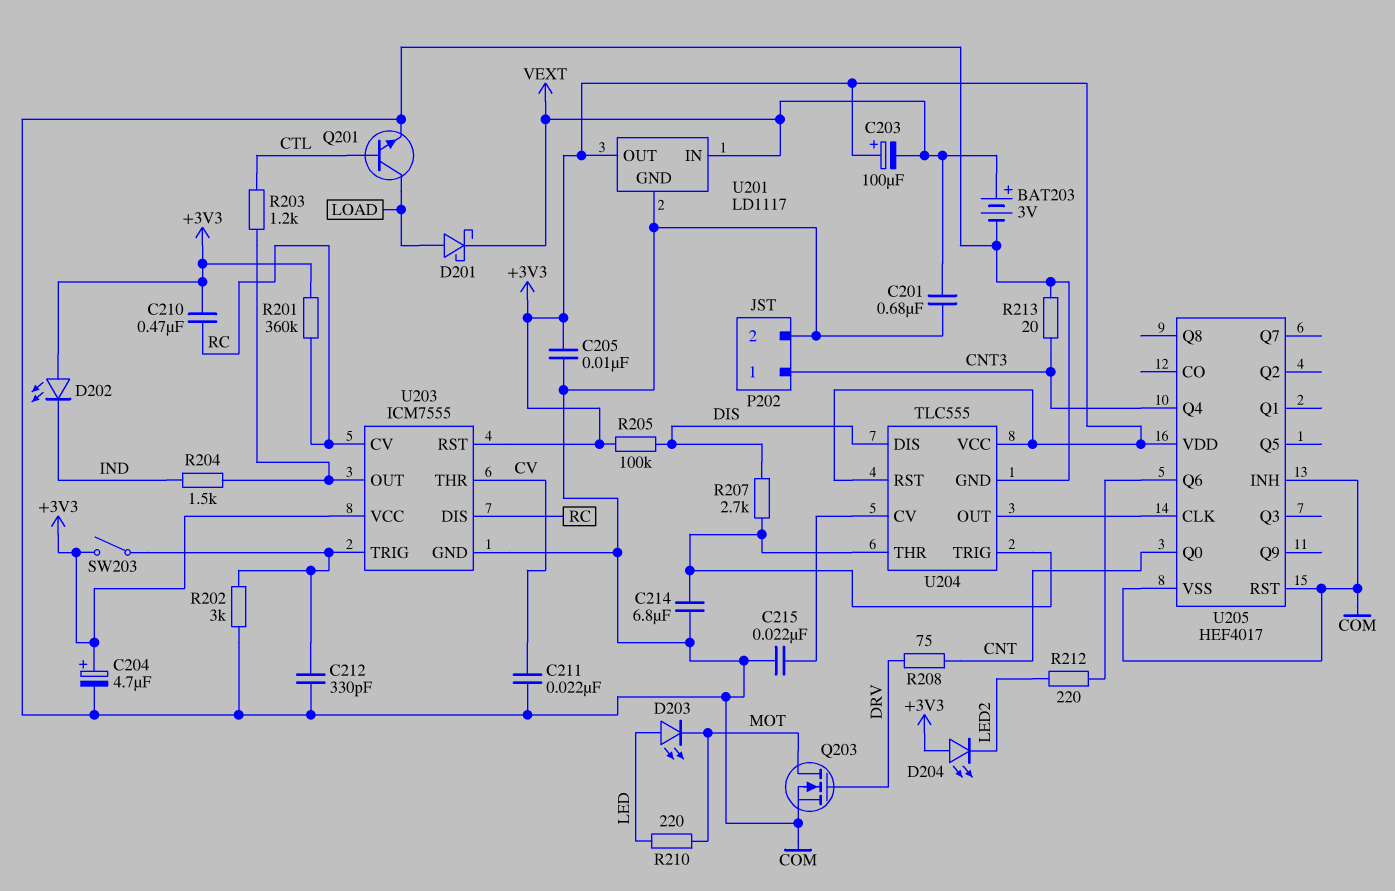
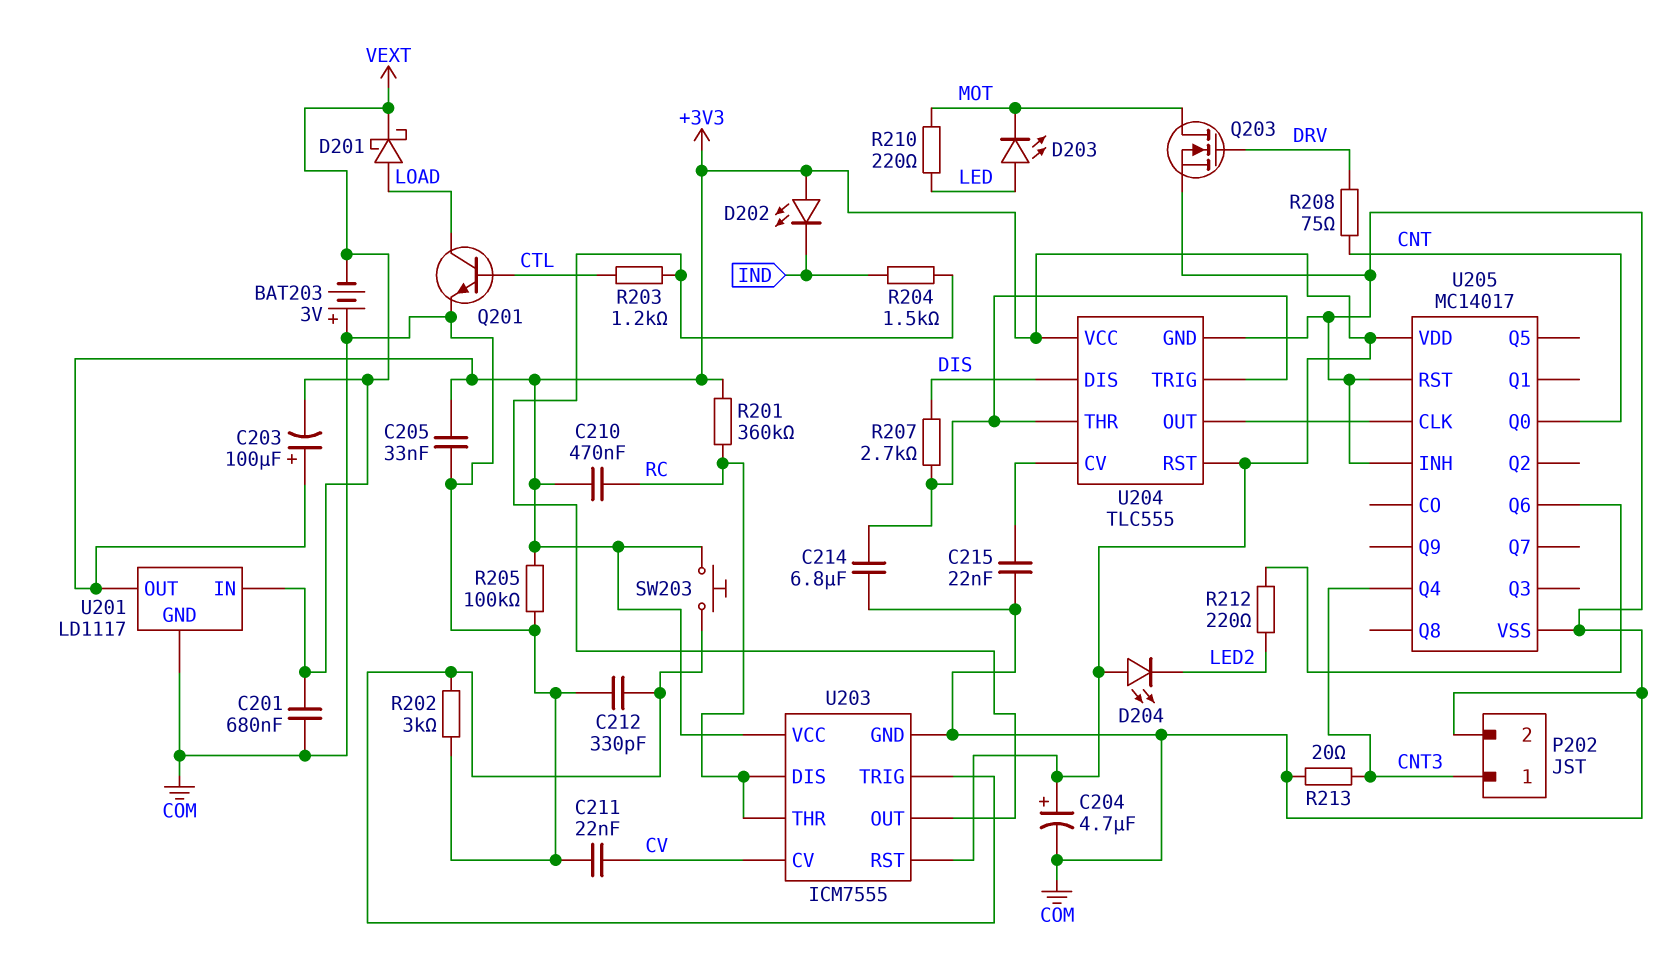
BAT203: 3V (plus VEXT, minus COM) -> 3V (plus COM, minus VEXT)
C205: 10nF (+3V3, COM) -> 33nF (+3V3, COM)
R205: 100k (+3V3, DIS) -> 100k (+3V3, COM)
SW203: switch (+3V3, U203/TRIG) -> button (+3V3, U203/TRIG)
U203 pin CV: RC -> CV
U203 pin THR: CV -> RC
U205: HEF4017 -> MC14017

